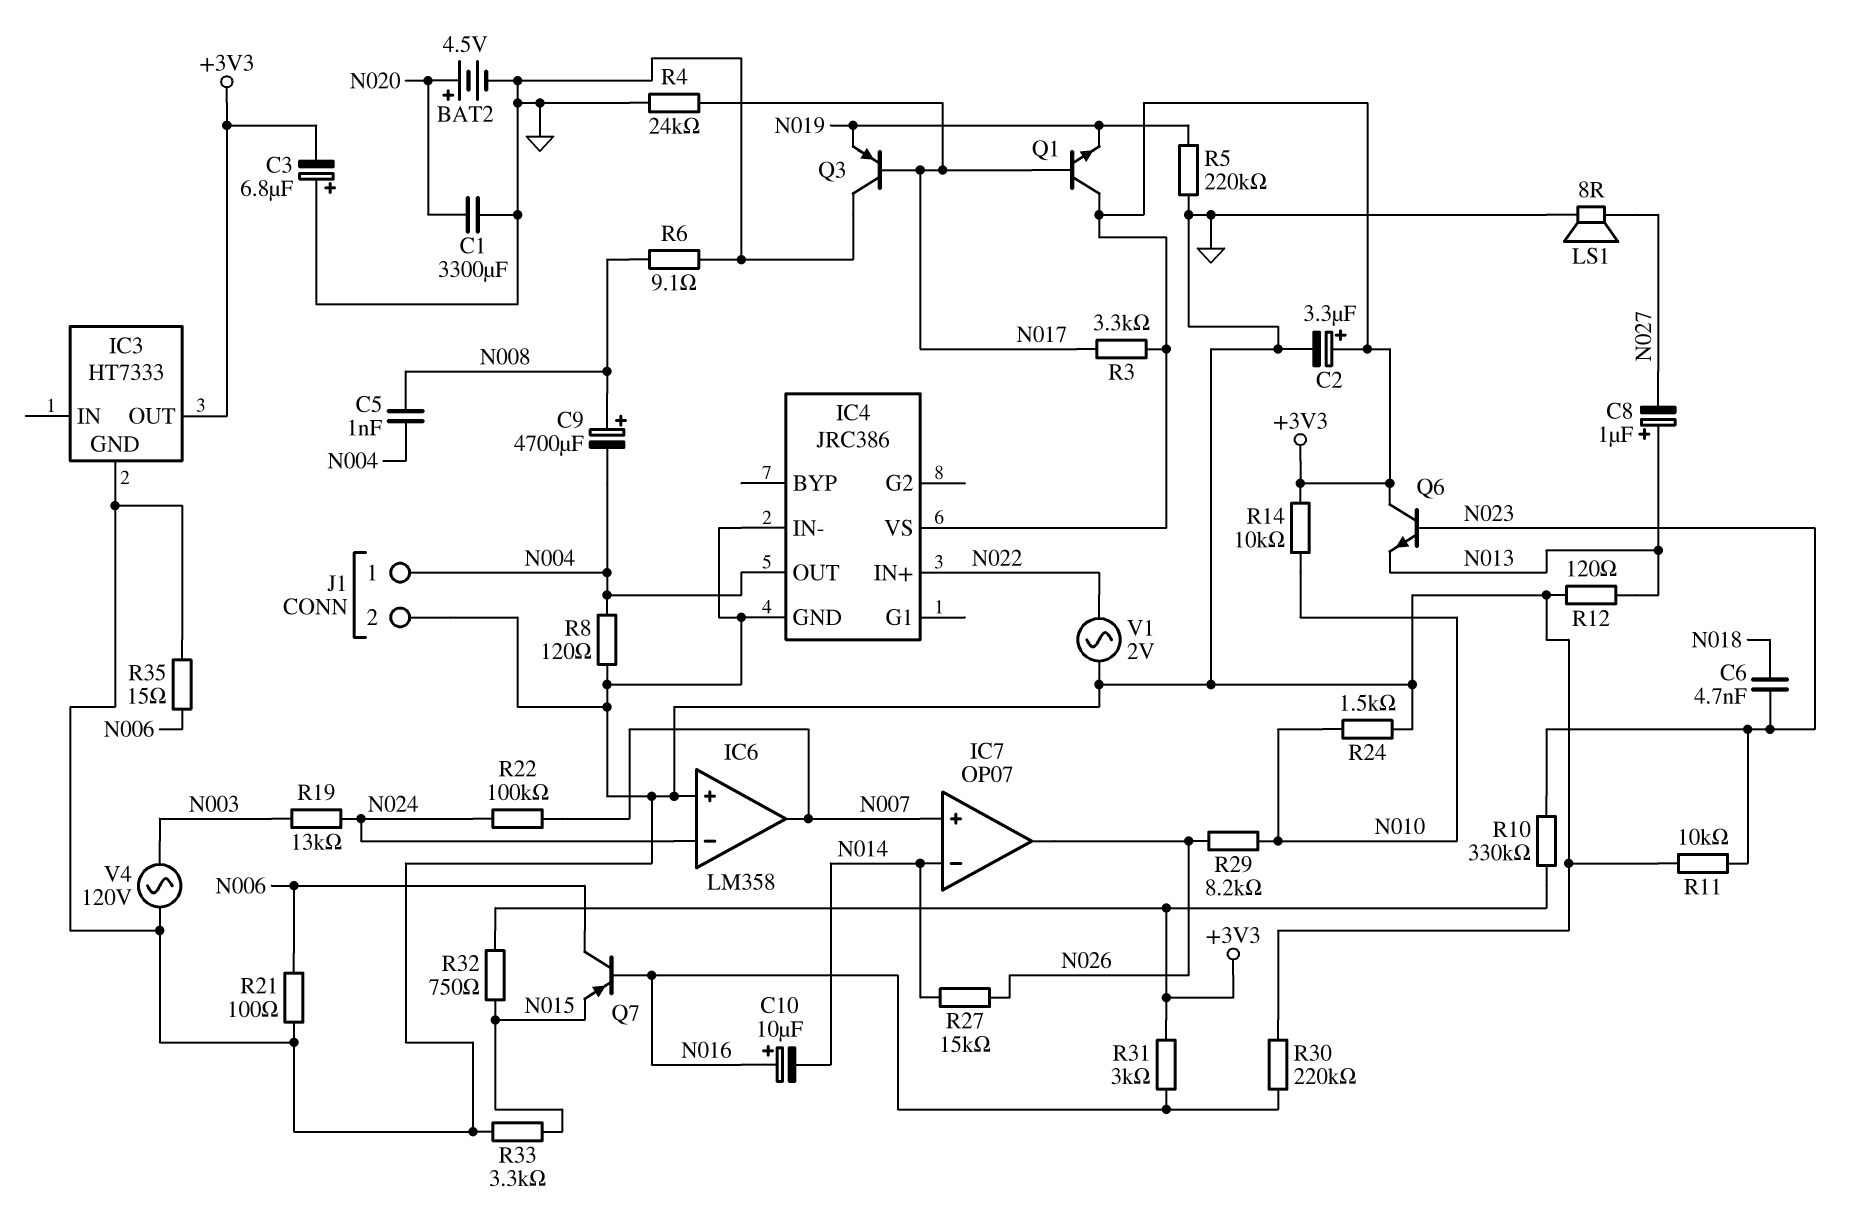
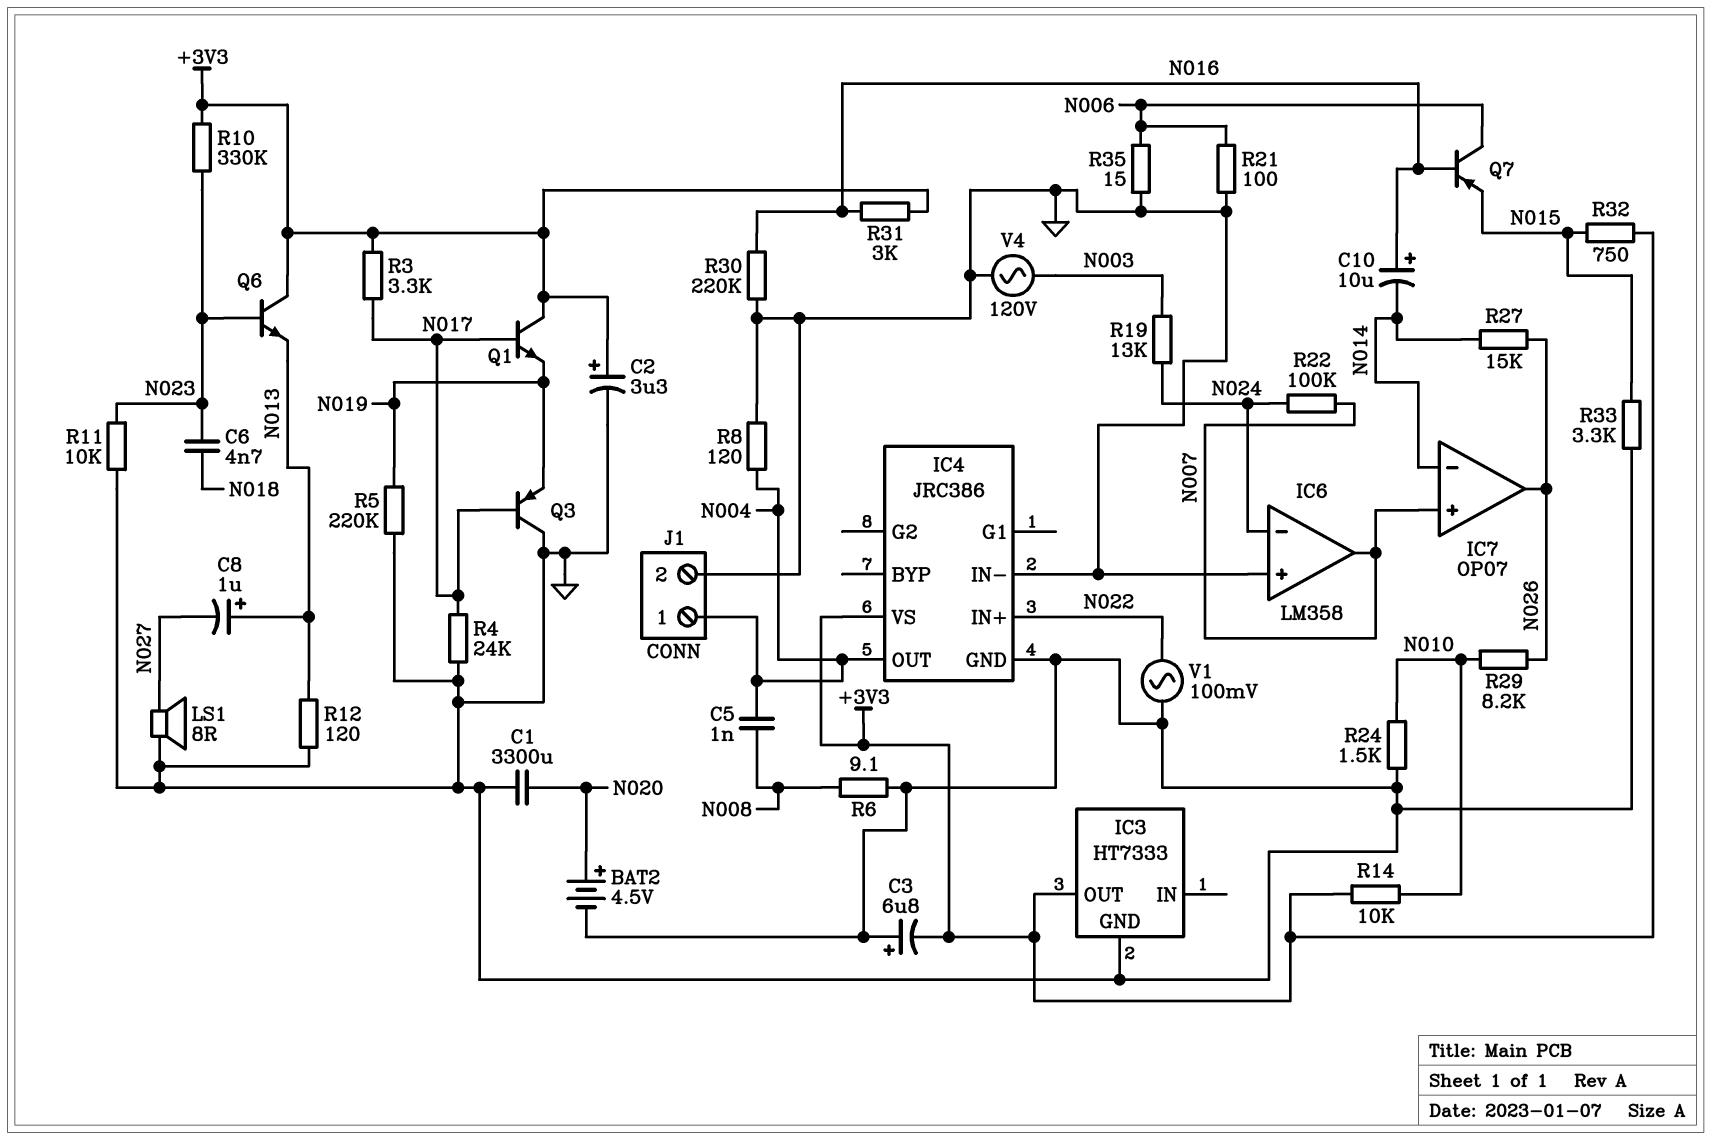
C9: 4700uF (plus N008, minus N004) -> none
V1: AC 2V (GND, N022) -> AC 100mV (GND, N022)

